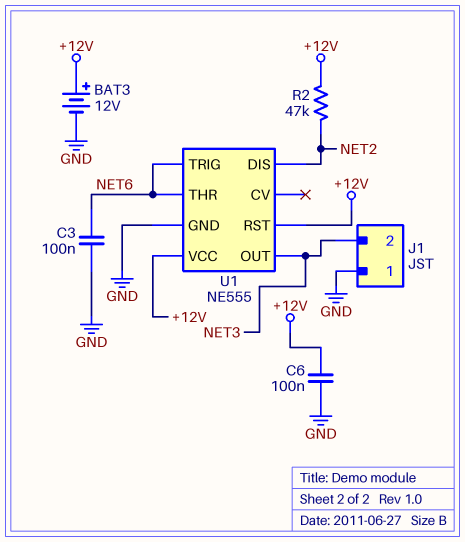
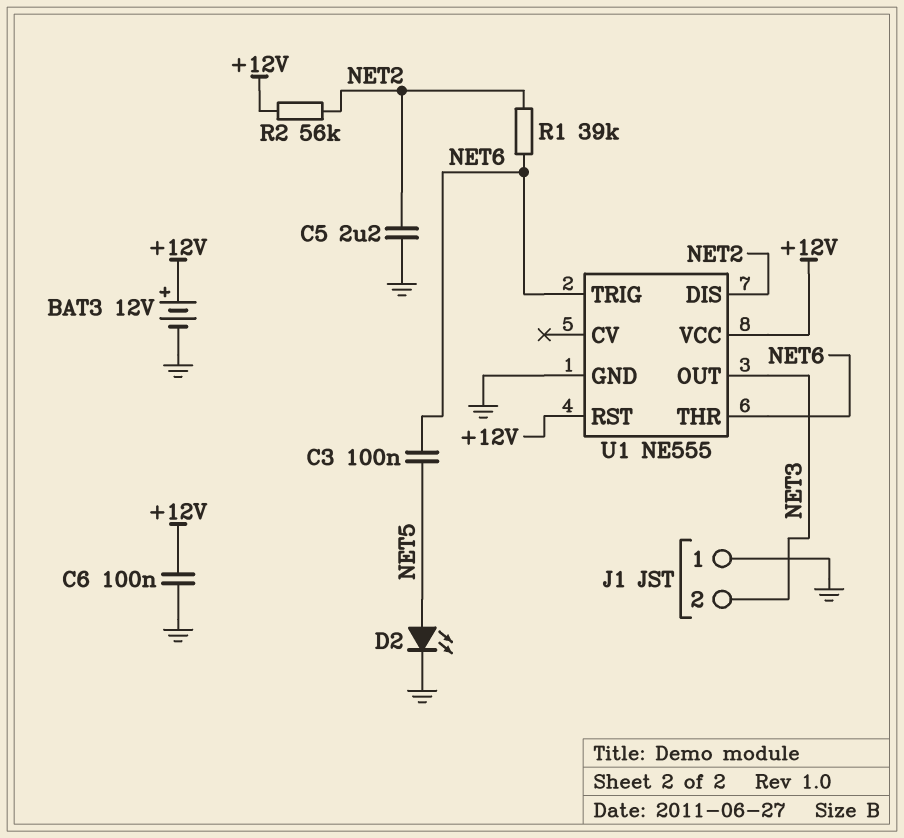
C3: 100nF (GND, NET6) -> 100nF (NET5, NET6)
C5: none -> 2.2uF (GND, NET2)
D2: none -> LED (A NET5, K GND)
R1: none -> 39k (NET2, NET6)
R2: 47k (+12V, NET2) -> 56k (+12V, NET2)

